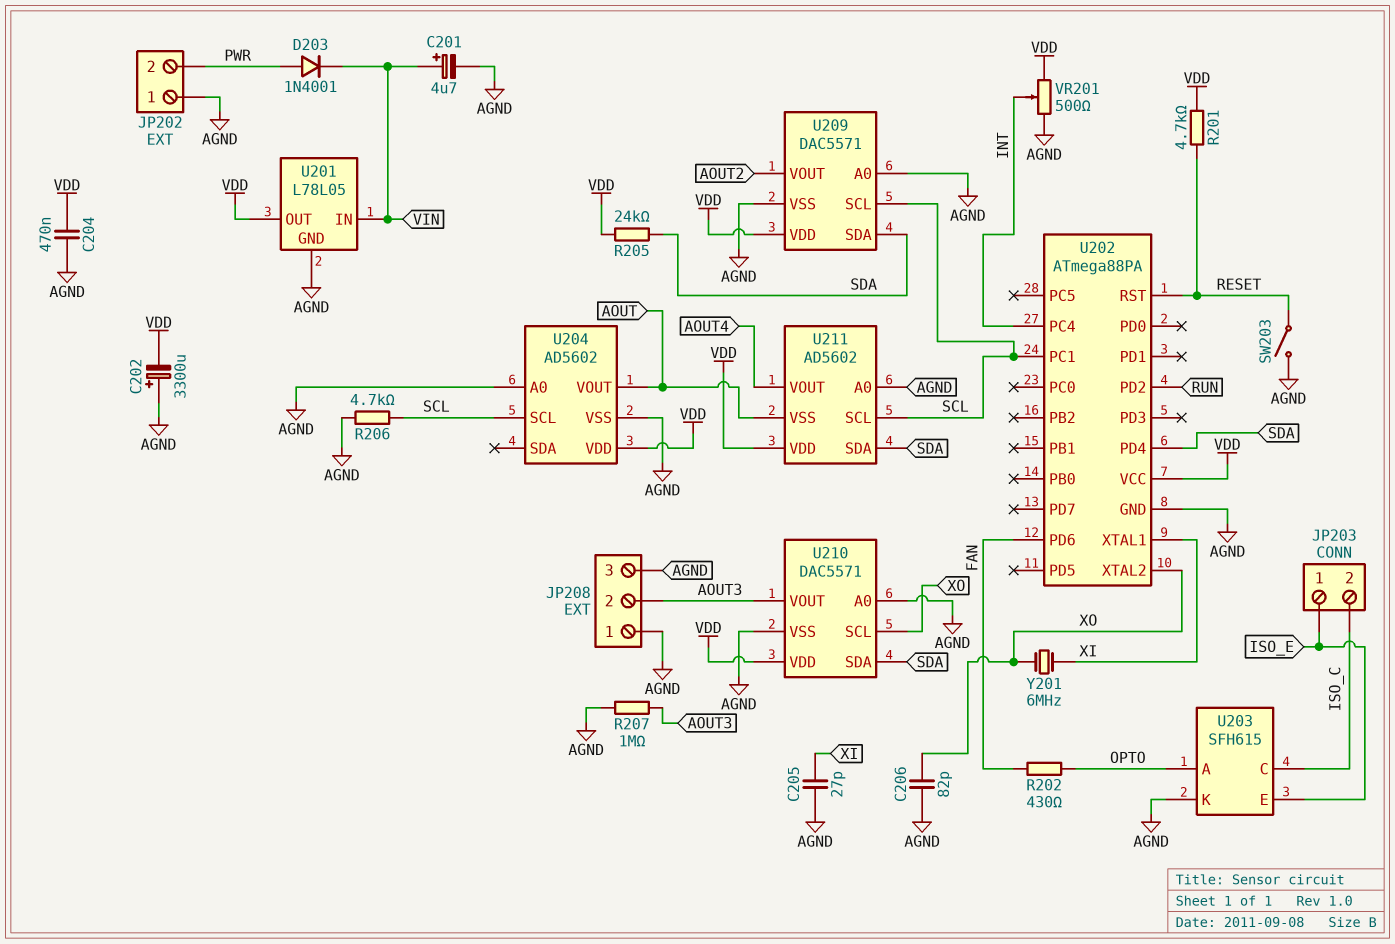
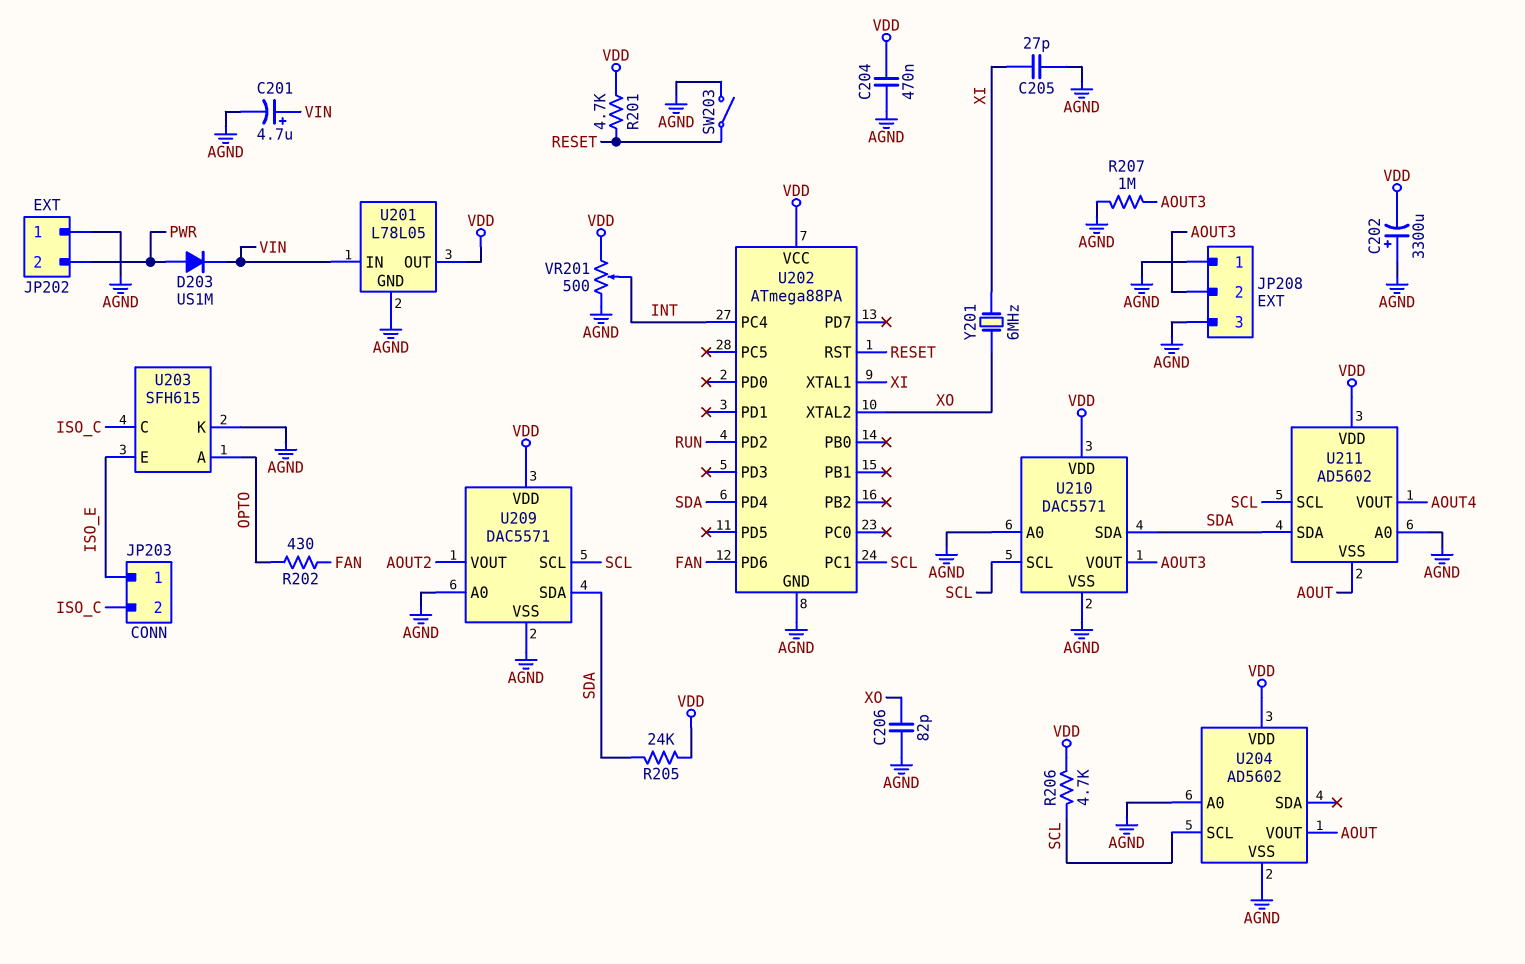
D203: diode 1N4001 (A PWR, K VIN) -> diode US1M (A PWR, K VIN)
R206: 4.7k (AGND, SCL) -> 4.7k (SCL, VDD)
U210 pin SCL: XO -> SCL

